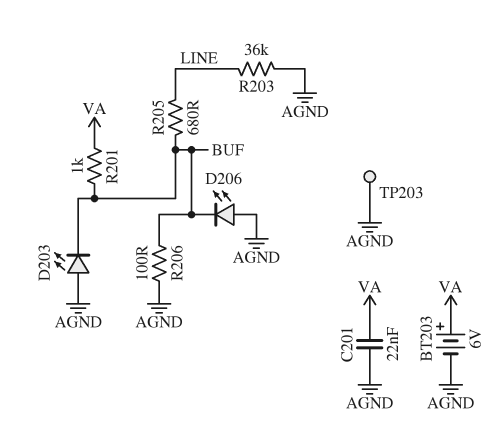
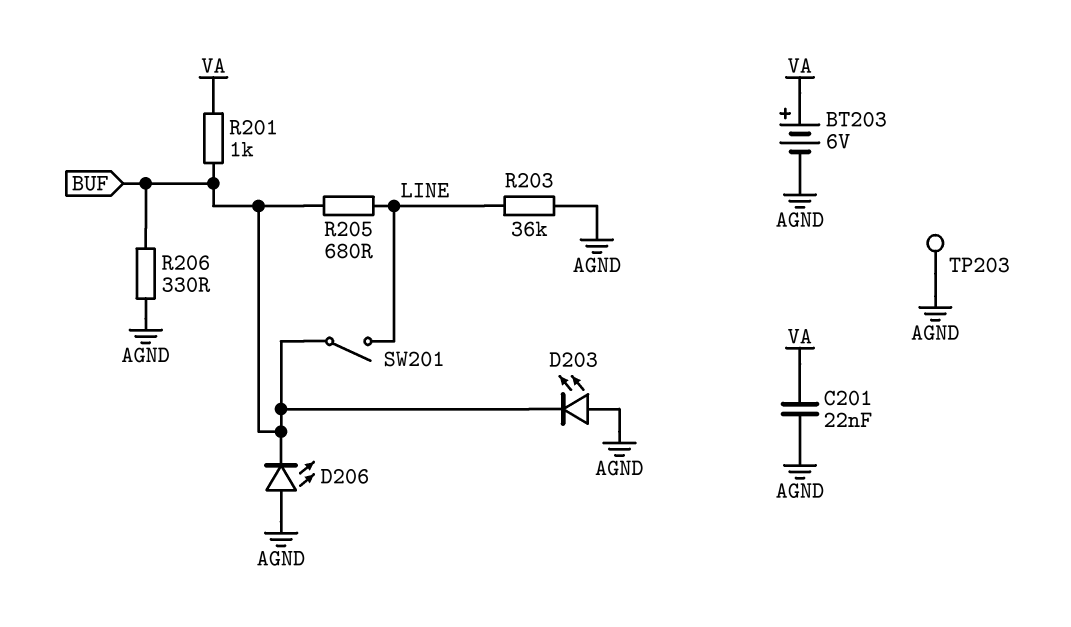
R206: 100 (AGND, BUF) -> 330 (AGND, BUF)
SW201: none -> switch (BUF, LINE)

